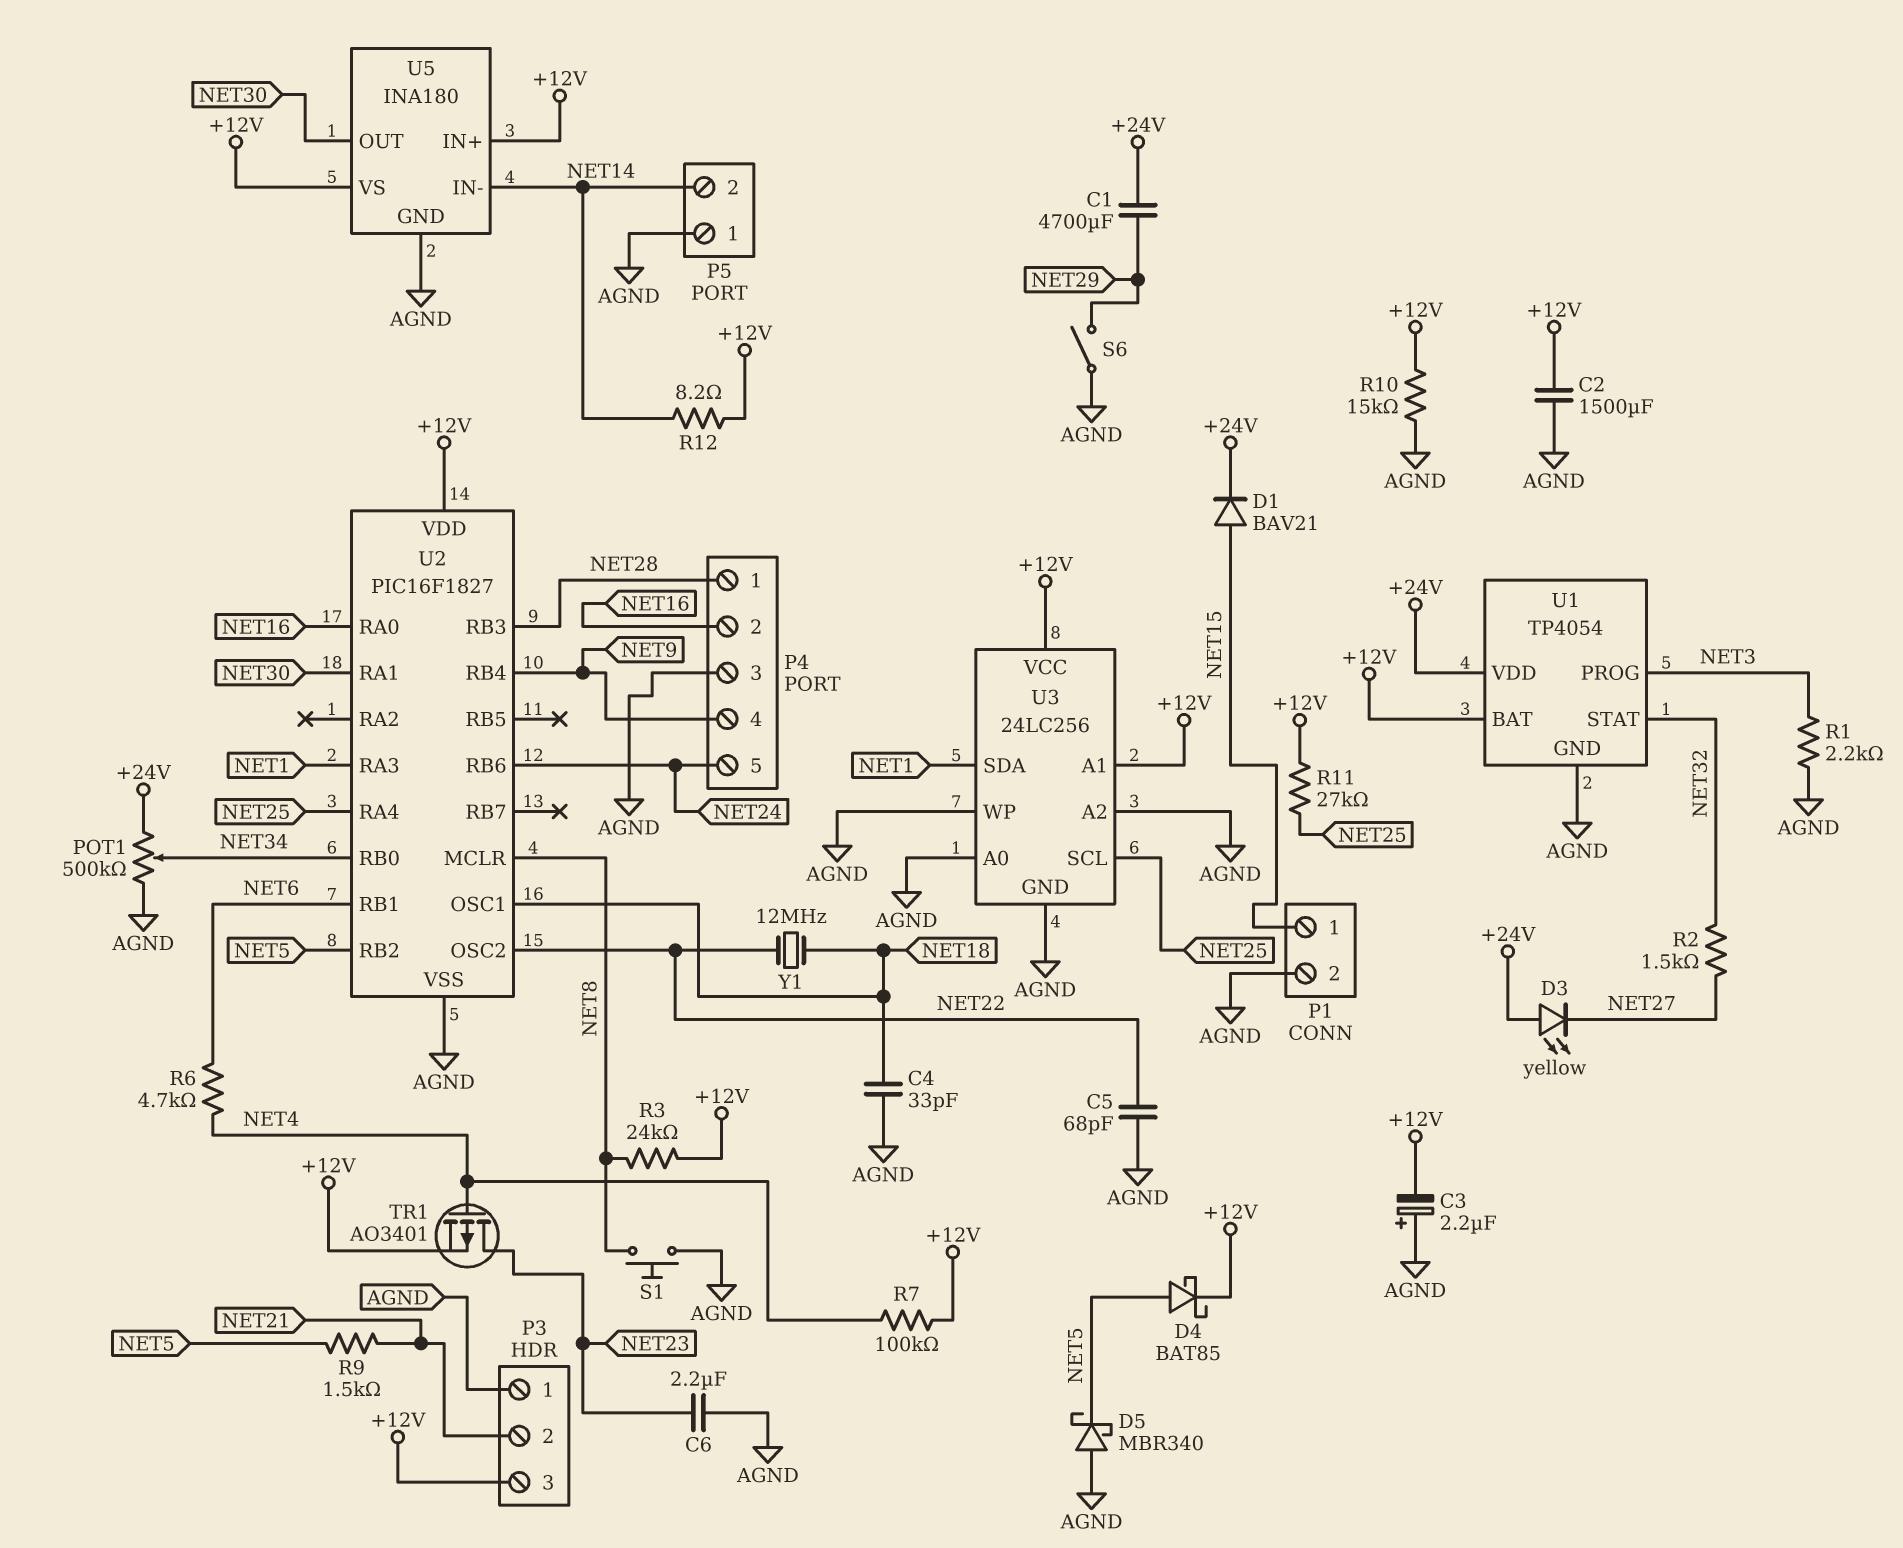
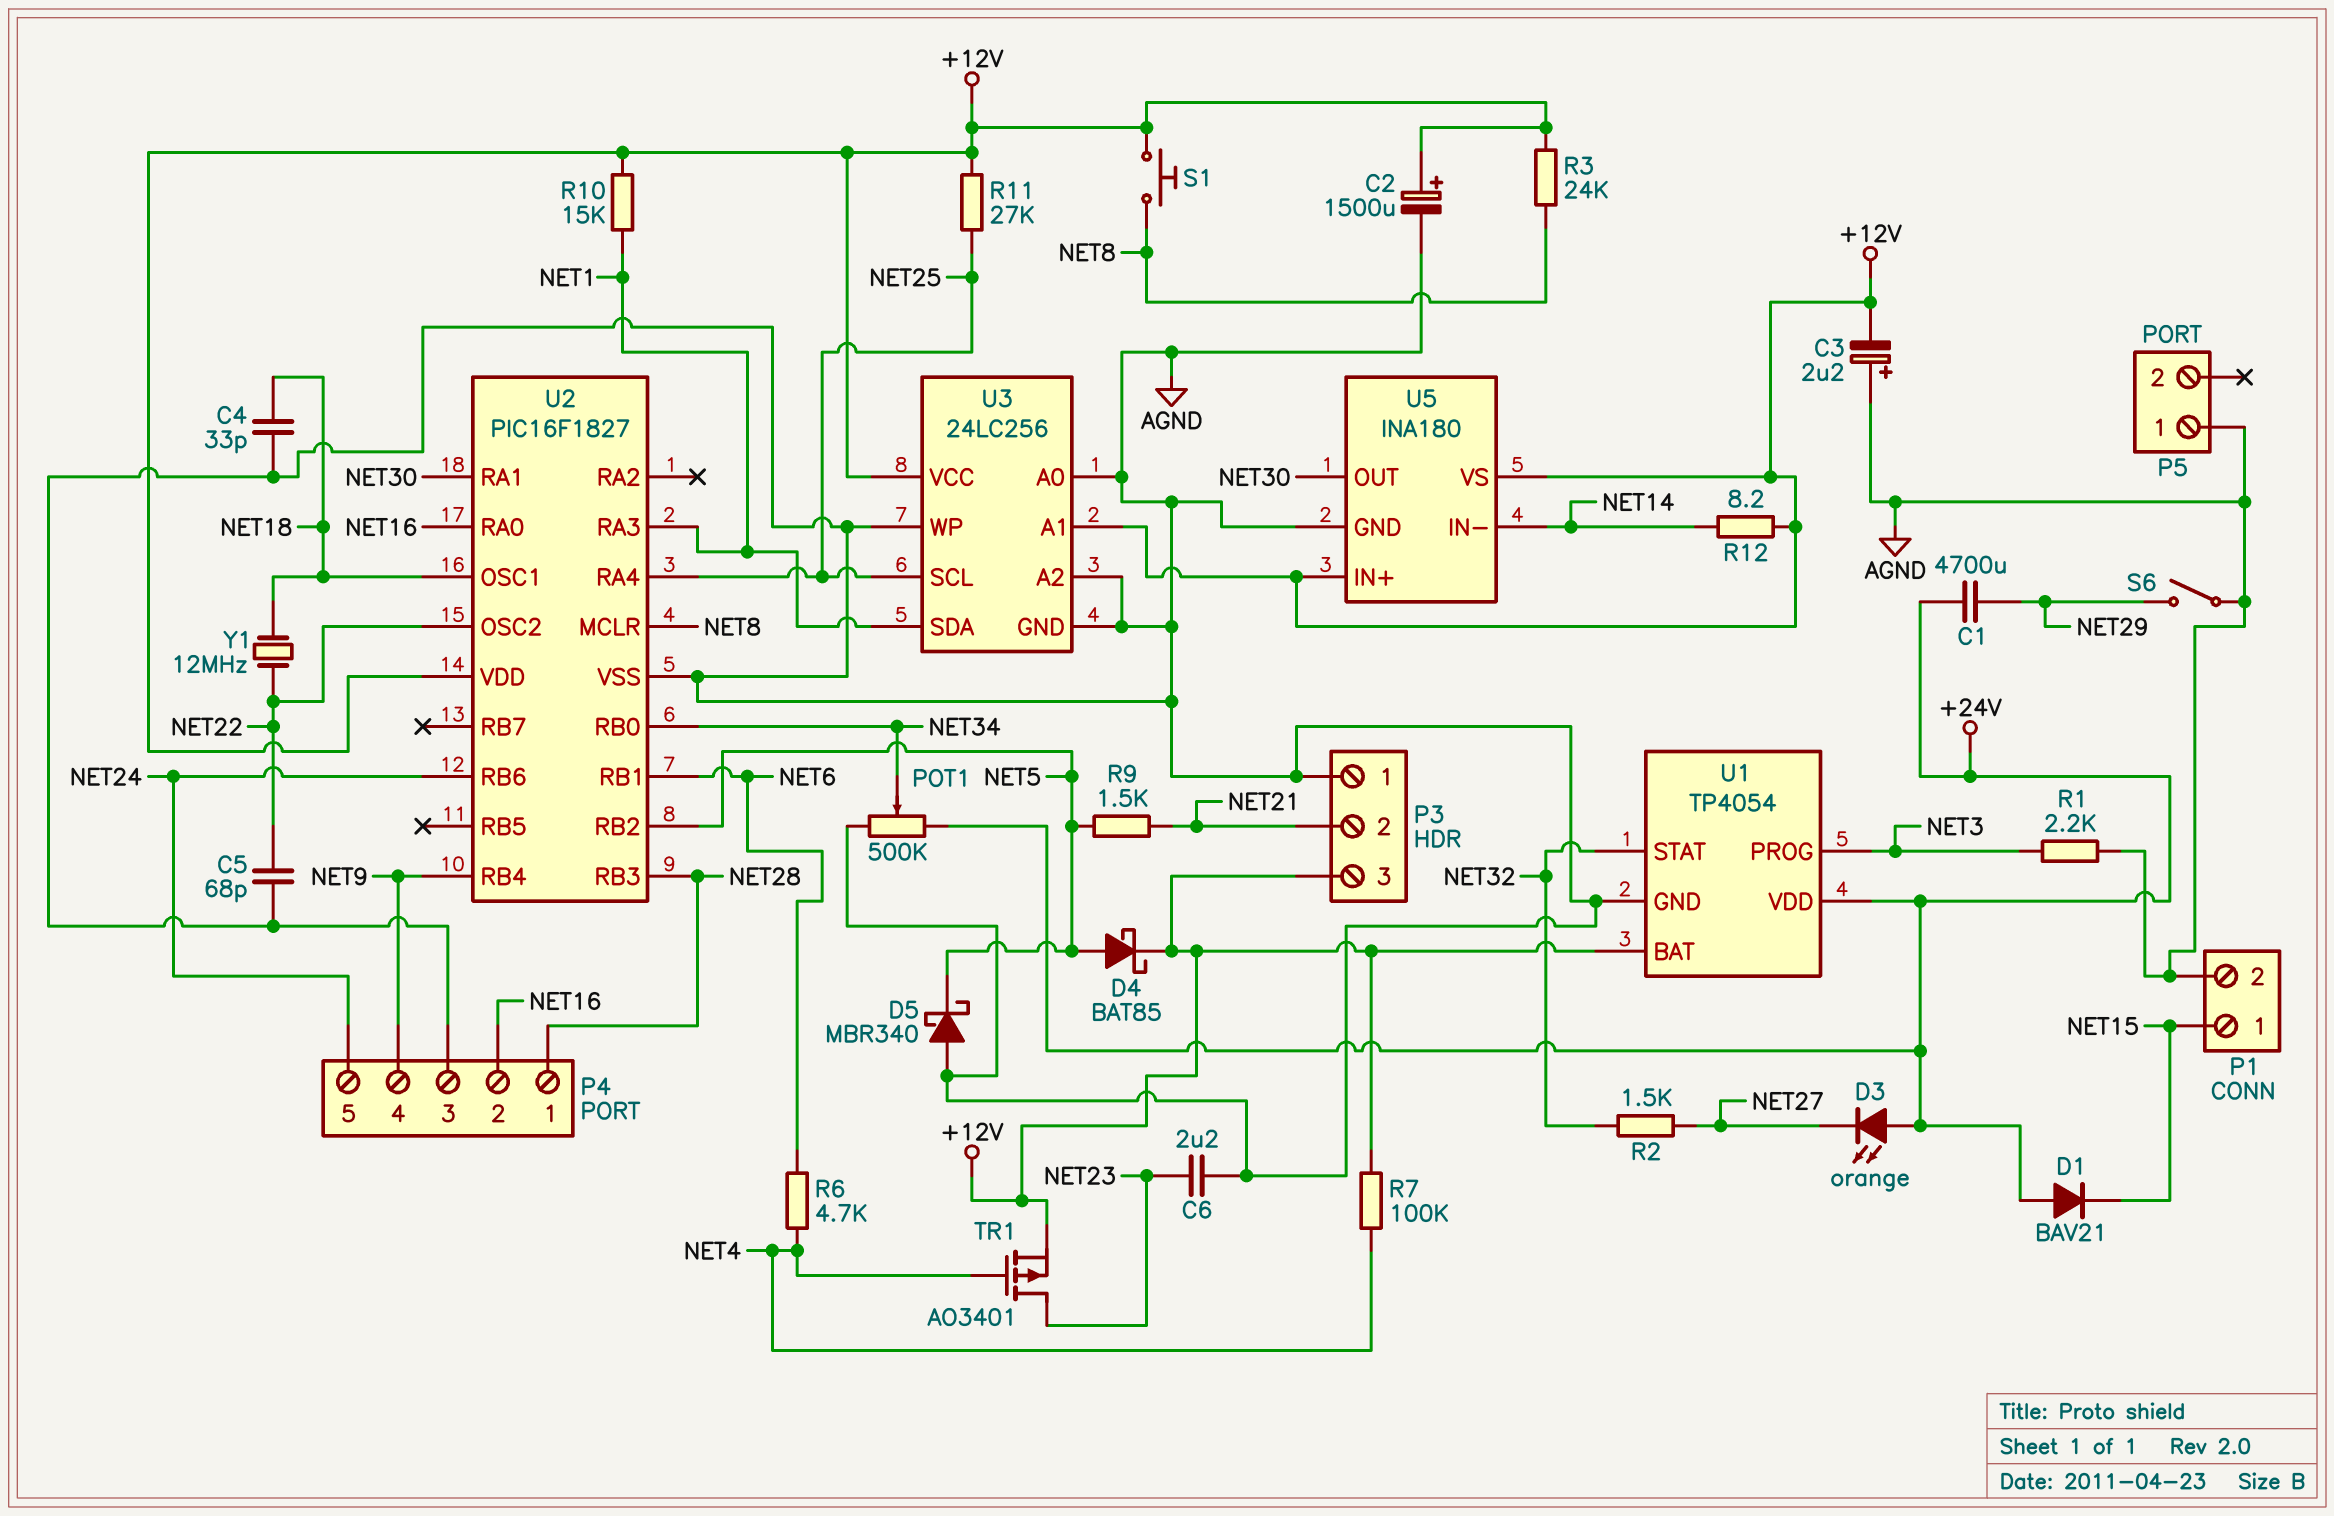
C2: 1500uF (+12V, AGND) -> 1500uF (plus +12V, minus AGND)
D1: diode BAV21 (A NET15, K +24V) -> diode BAV21 (A +24V, K NET15)
D3: LED yellow (A +24V, K NET27) -> LED orange (A +24V, K NET27)
P5 pin 2: NET14 -> none
R10: 15k (+12V, AGND) -> 15k (+12V, NET1)
S1: button (AGND, NET8) -> button (+12V, NET8)

